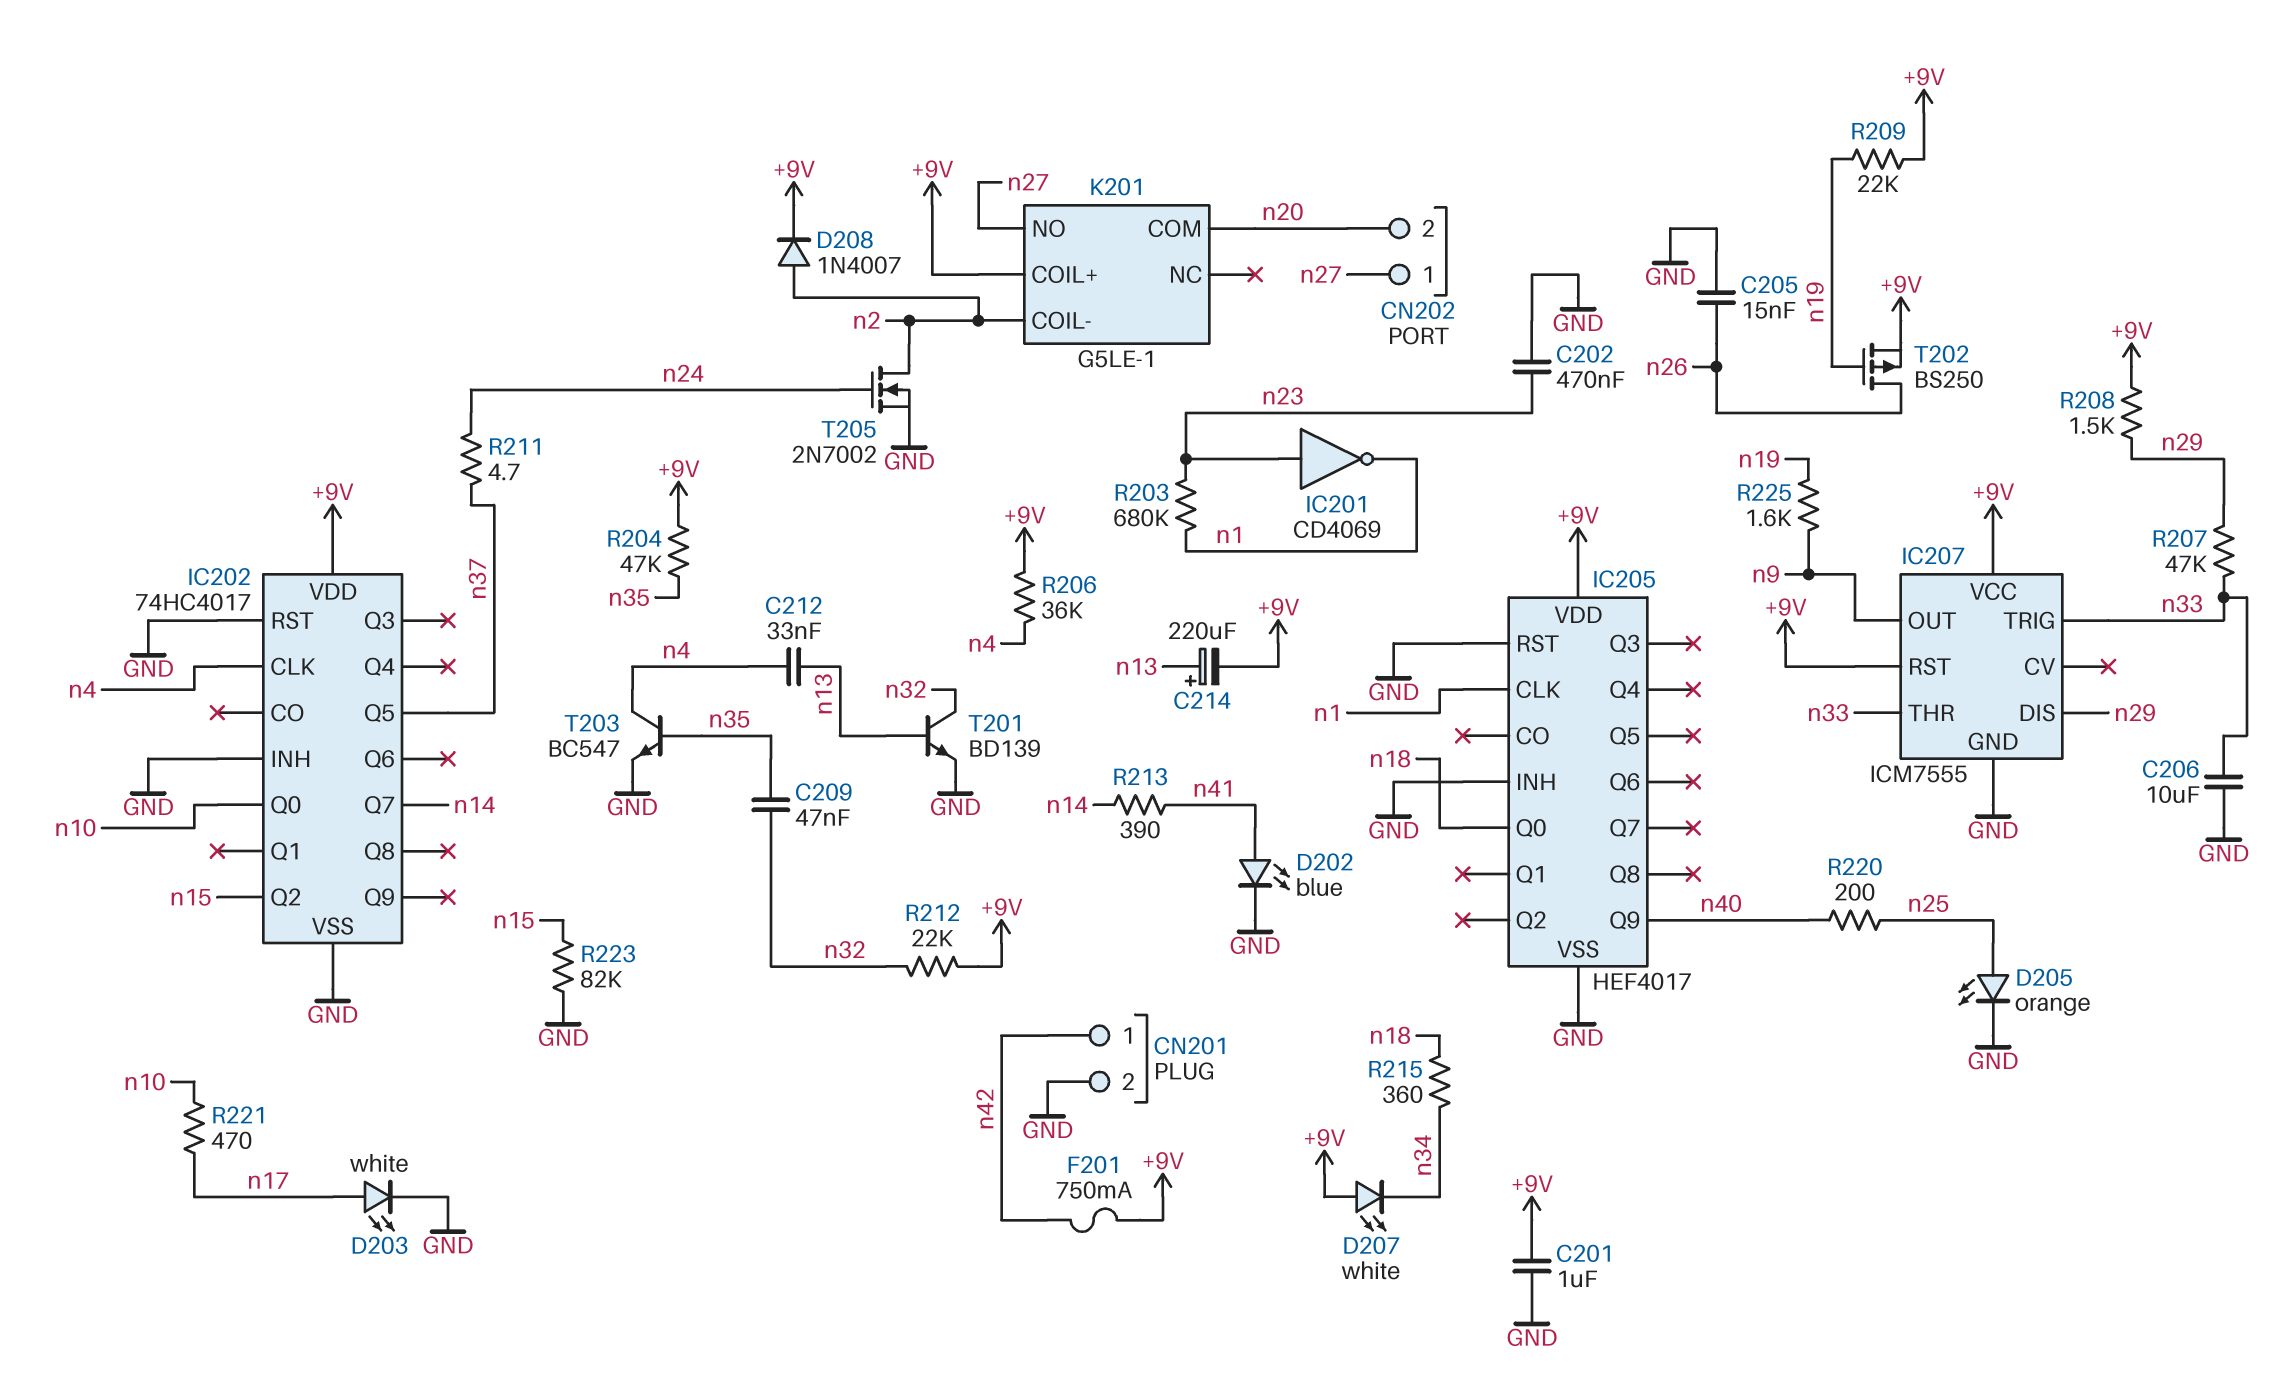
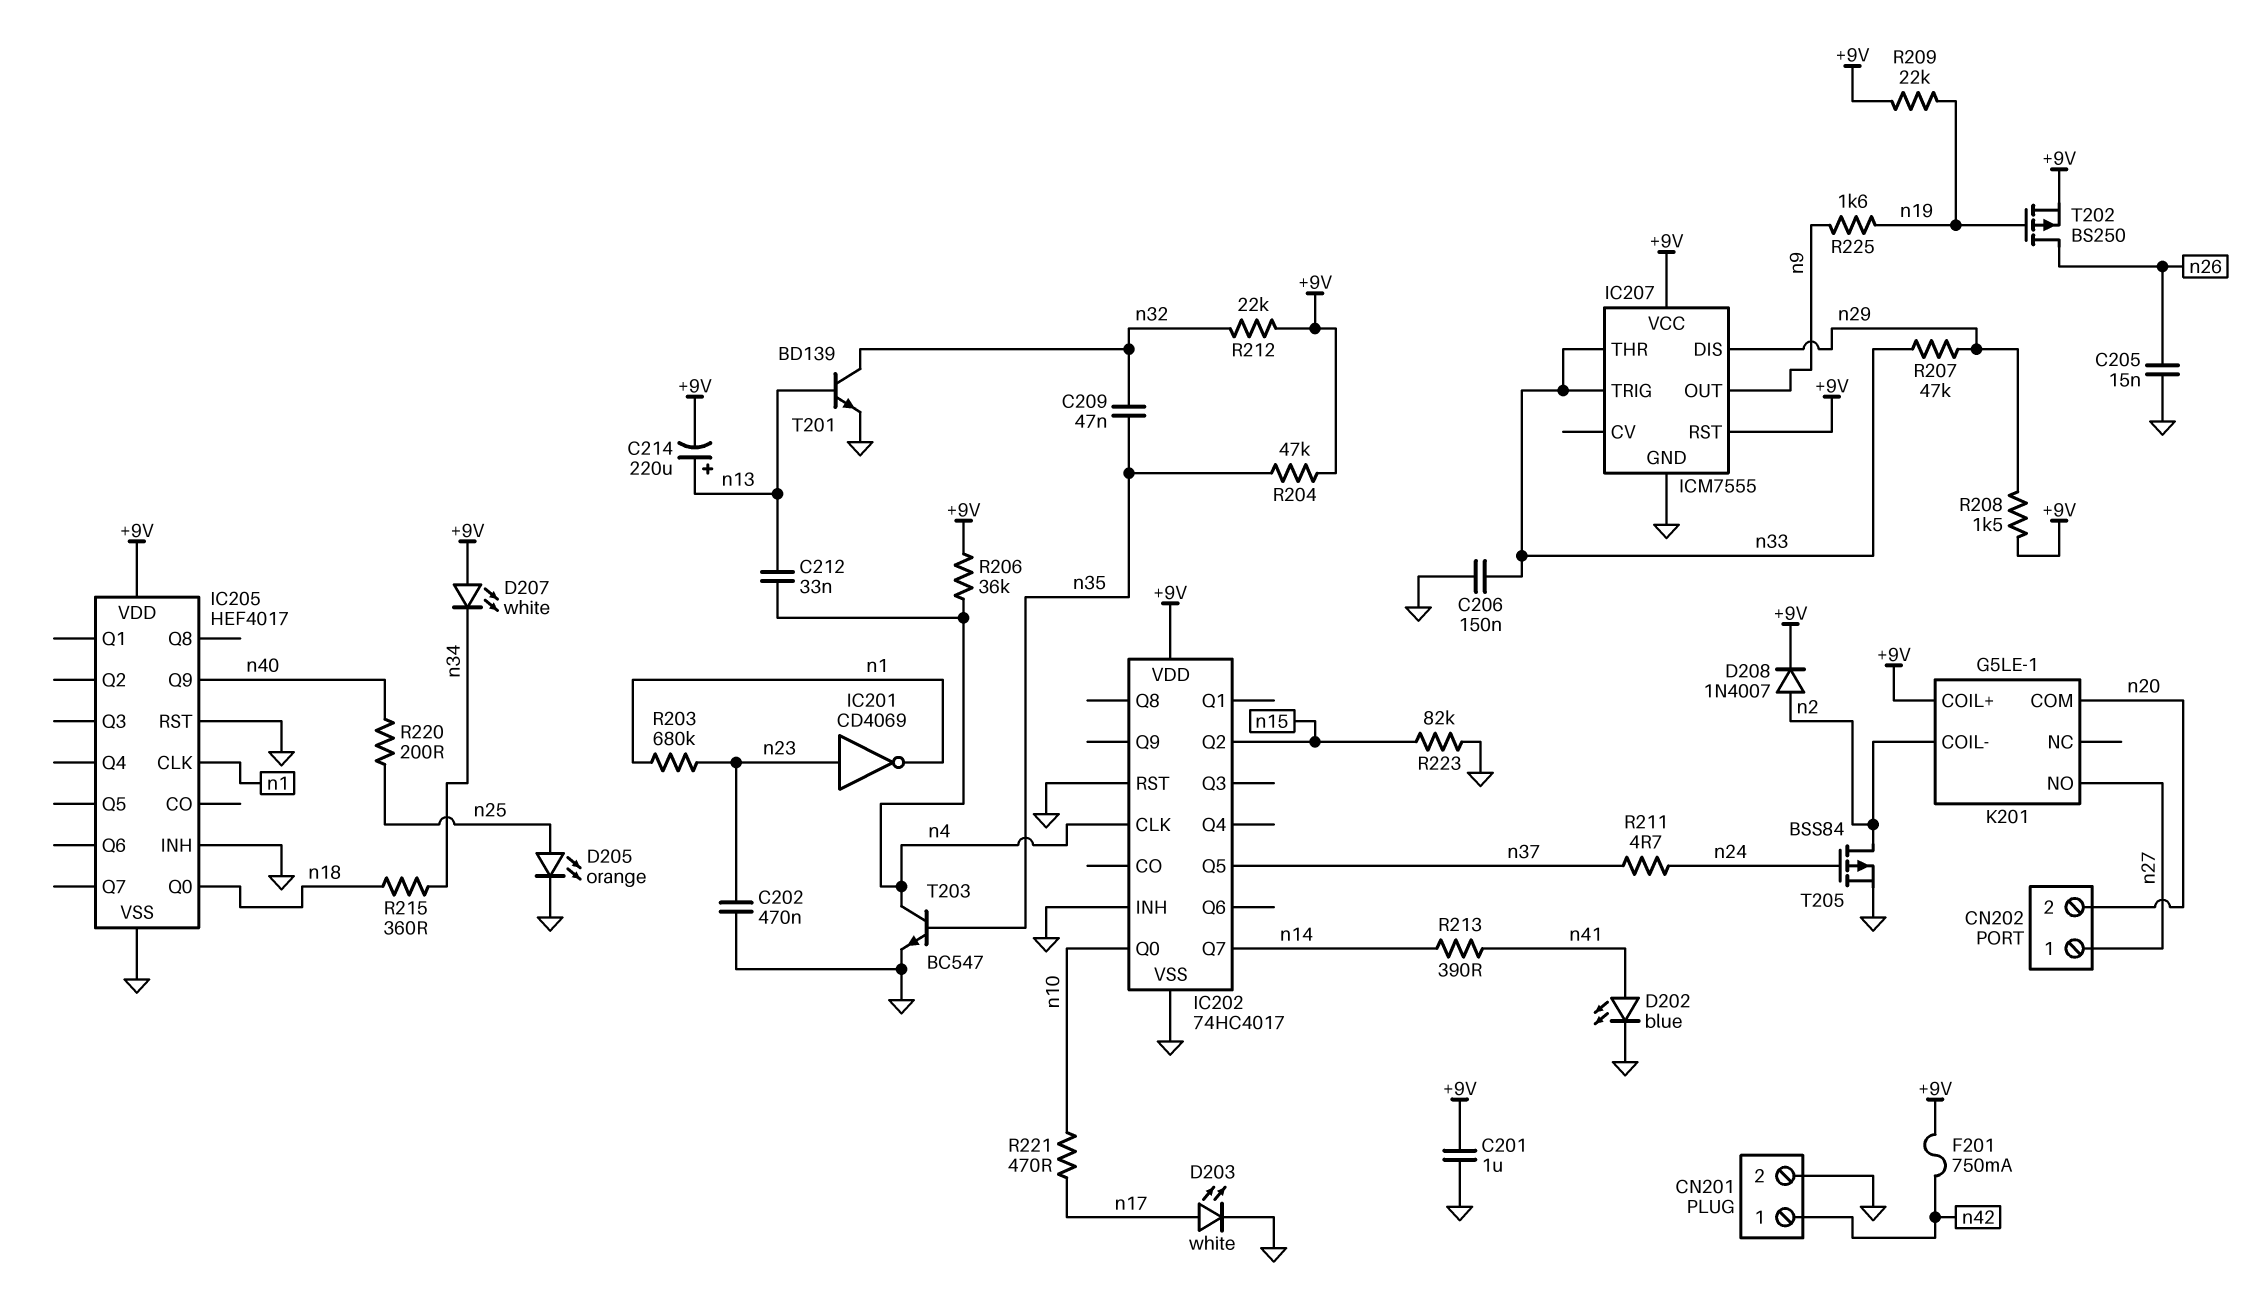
C206: 10uF (GND, n33) -> 150nF (GND, n33)
T205: NMOS 2N7002 (G n24, D n2, S GND) -> PMOS BSS84 (G n24, D n2, S GND)

